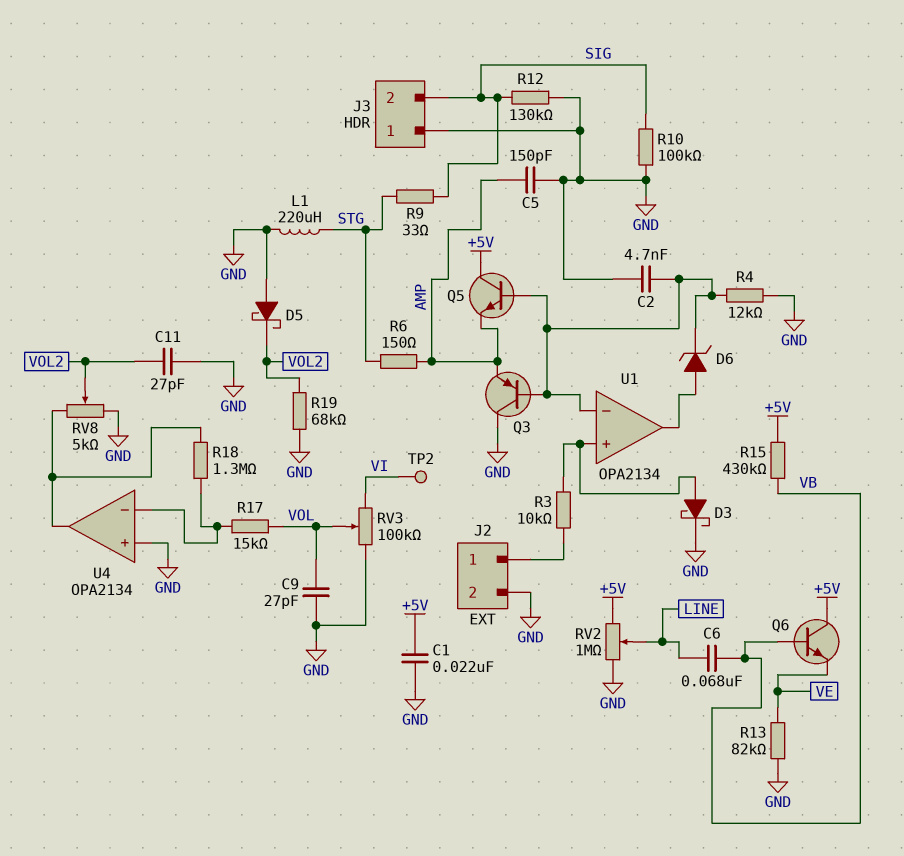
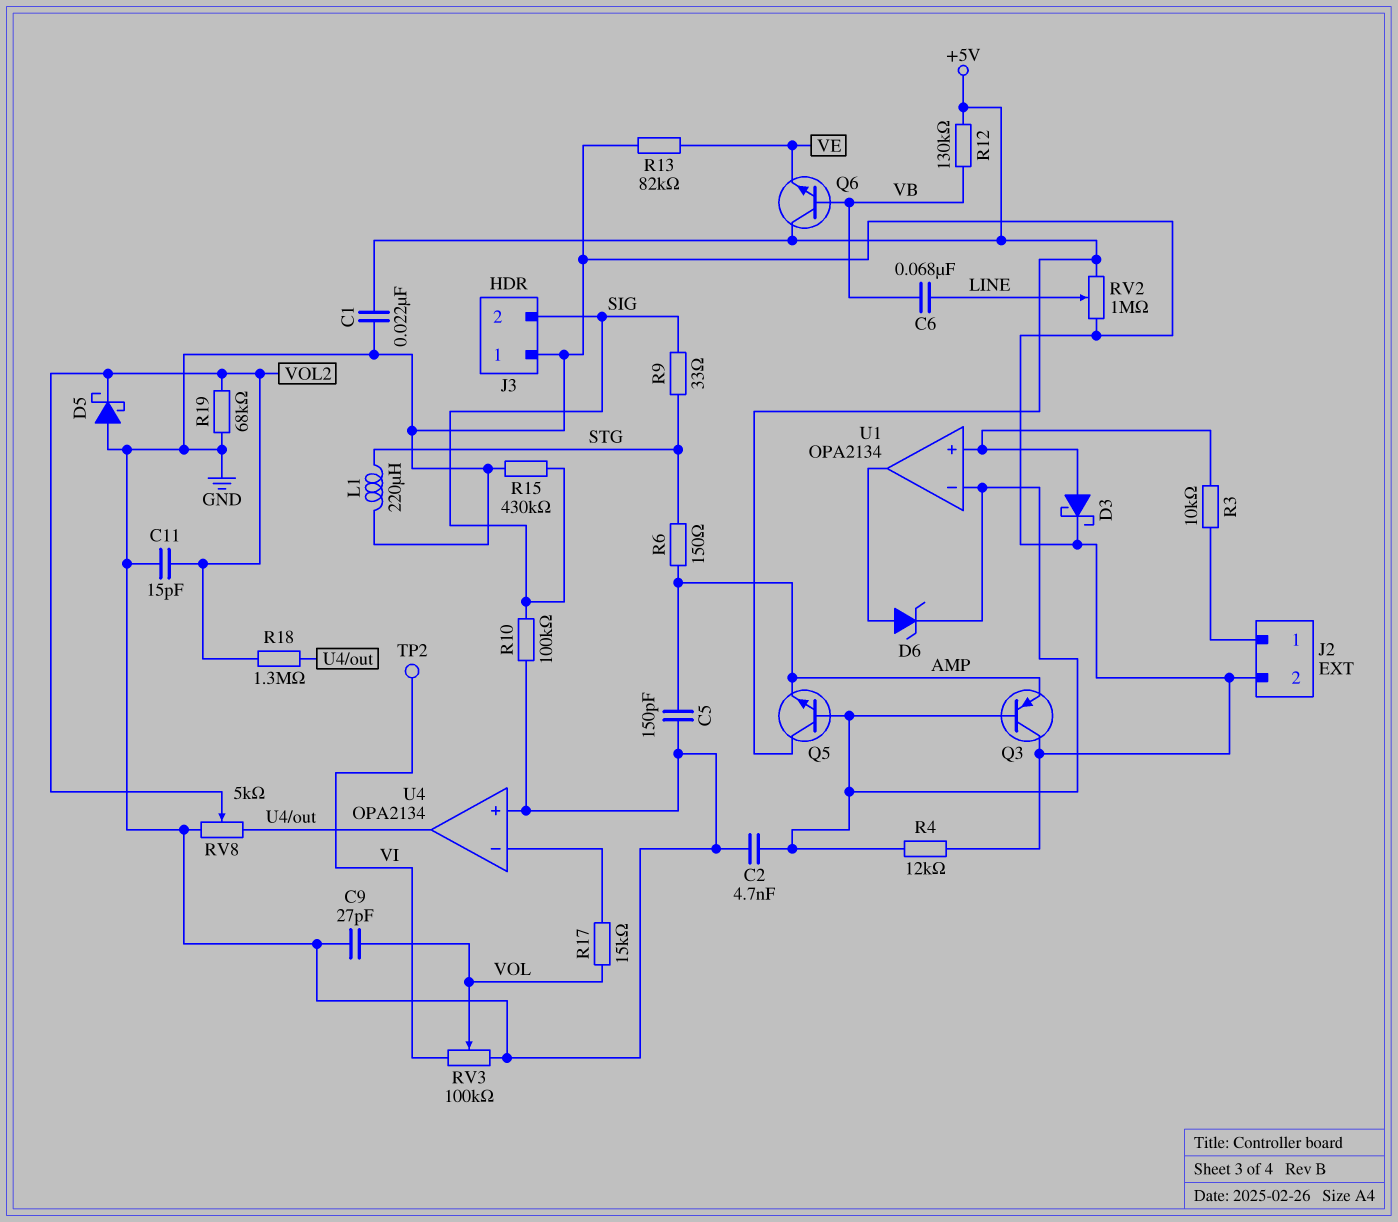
C11: 27pF (GND, VOL2) -> 15pF (GND, VOL2)
R12: 130k (GND, SIG) -> 130k (+5V, VB)
R15: 430k (+5V, VB) -> 430k (GND, SIG)
R18: 1.3M (U4/in-, U4/out) -> 1.3M (U4/out, VOL2)

